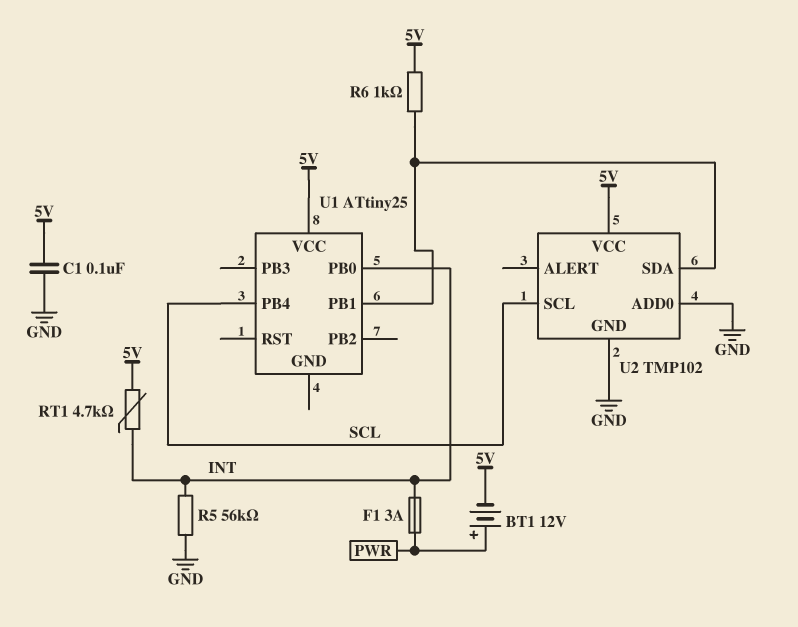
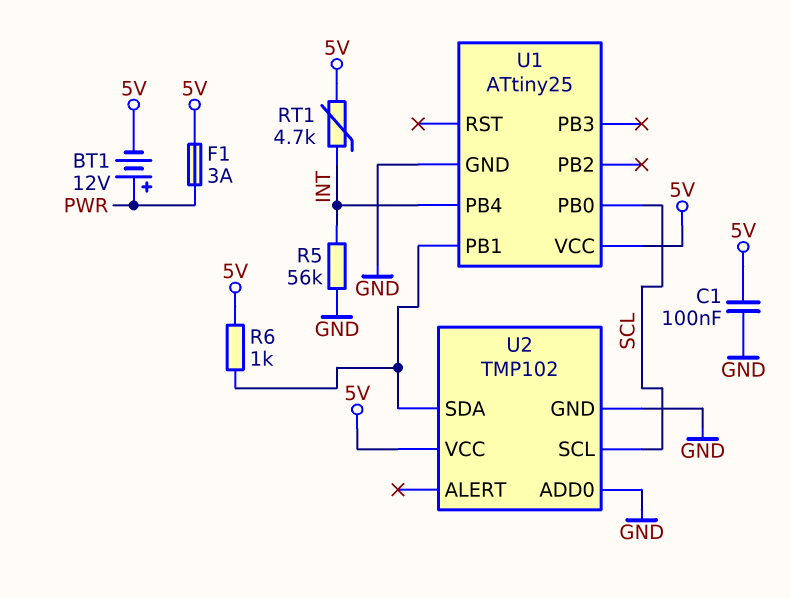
F1: 3A (INT, PWR) -> 3A (5V, PWR)
U1 pin GND: none -> GND
U1 pin PB0: INT -> SCL
U1 pin PB4: SCL -> INT

